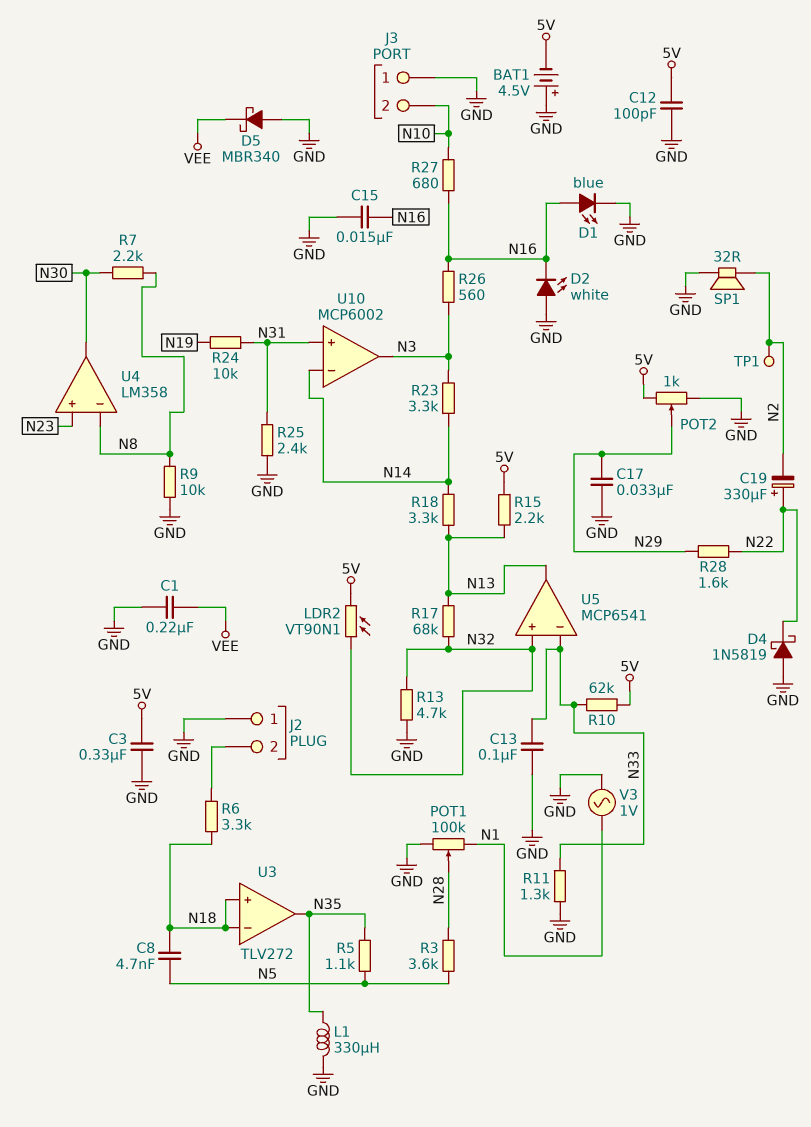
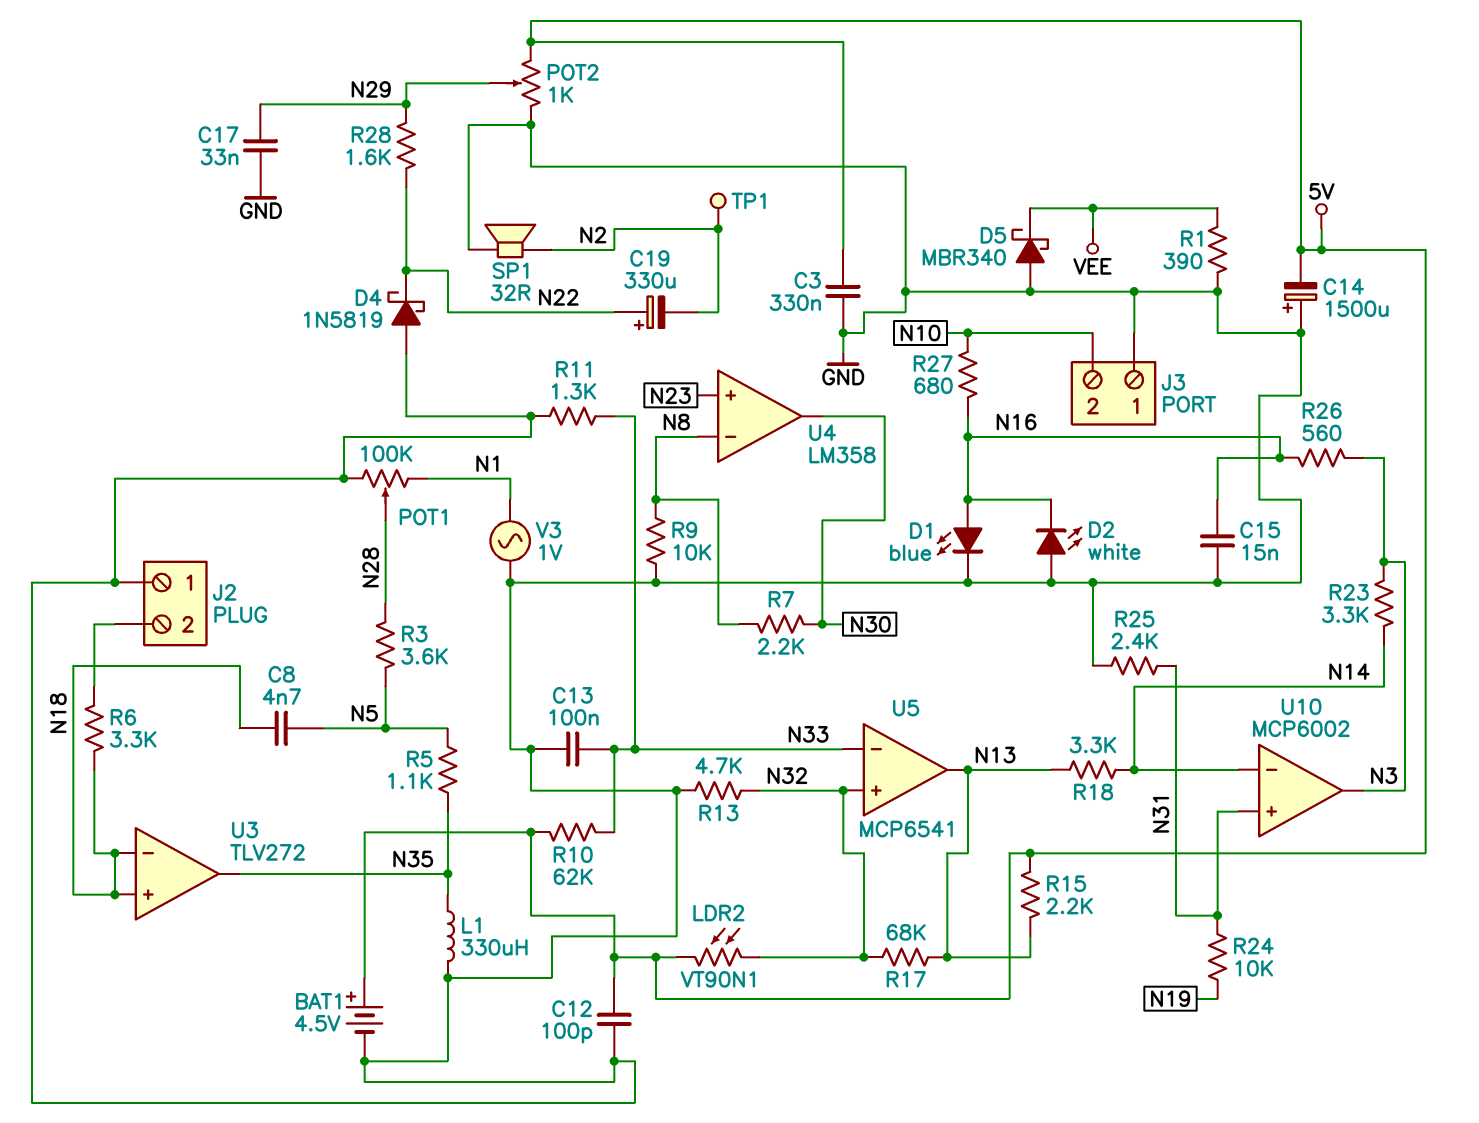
BAT1: 4.5V (plus GND, minus 5V) -> 4.5V (plus 5V, minus GND)
C1: 220nF (GND, VEE) -> none
C14: none -> 1500uF (plus GND, minus 5V)
R1: none -> 390 (GND, VEE)

